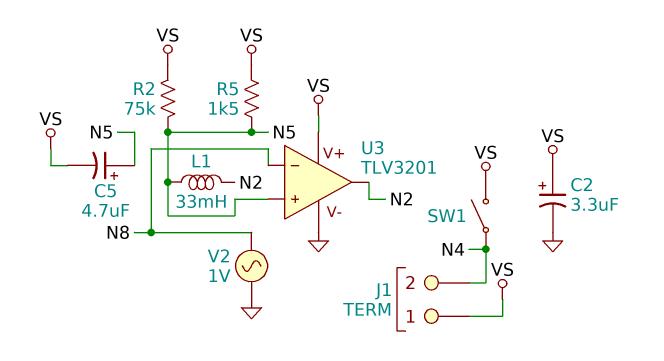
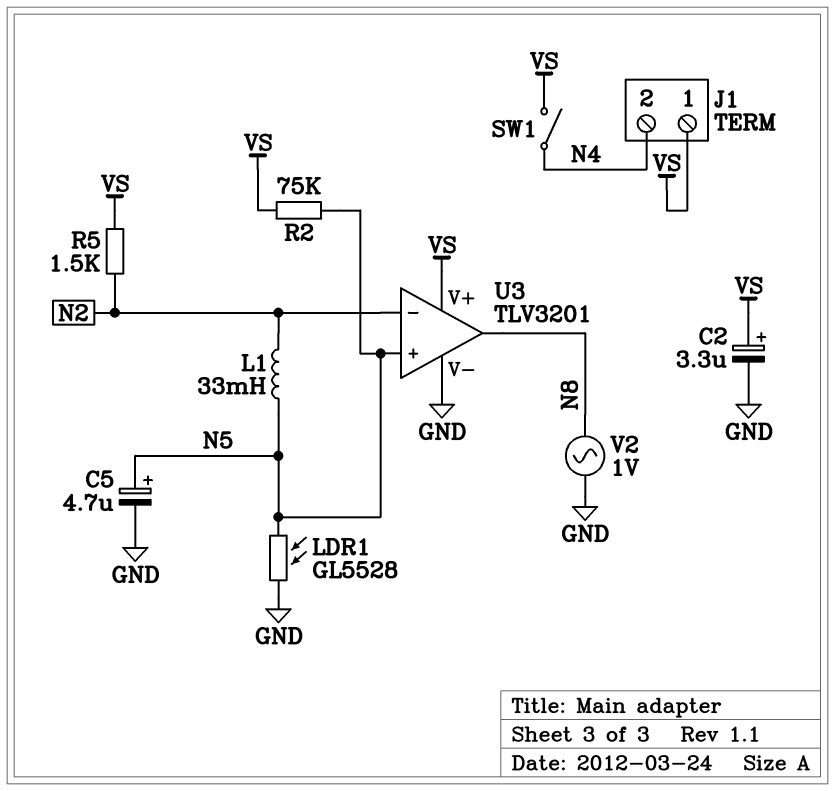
C5: 4.7uF (plus N5, minus VS) -> 4.7uF (plus N5, minus GND)
LDR1: none -> GL5528 (GND, N5)
R5: 1.5k (N5, VS) -> 1.5k (N2, VS)
U3 pin in-: N8 -> N2
U3 pin out: N2 -> N8

